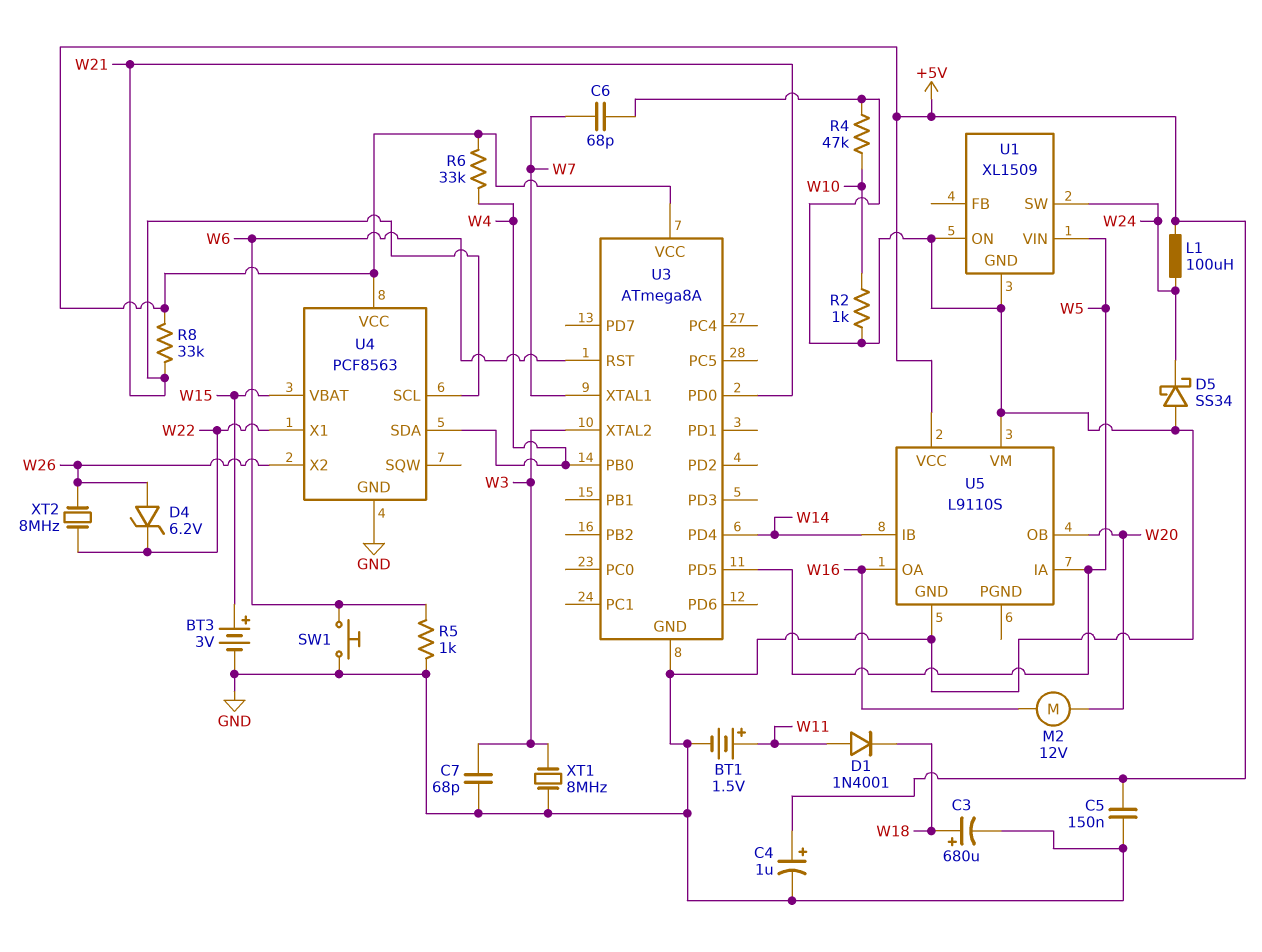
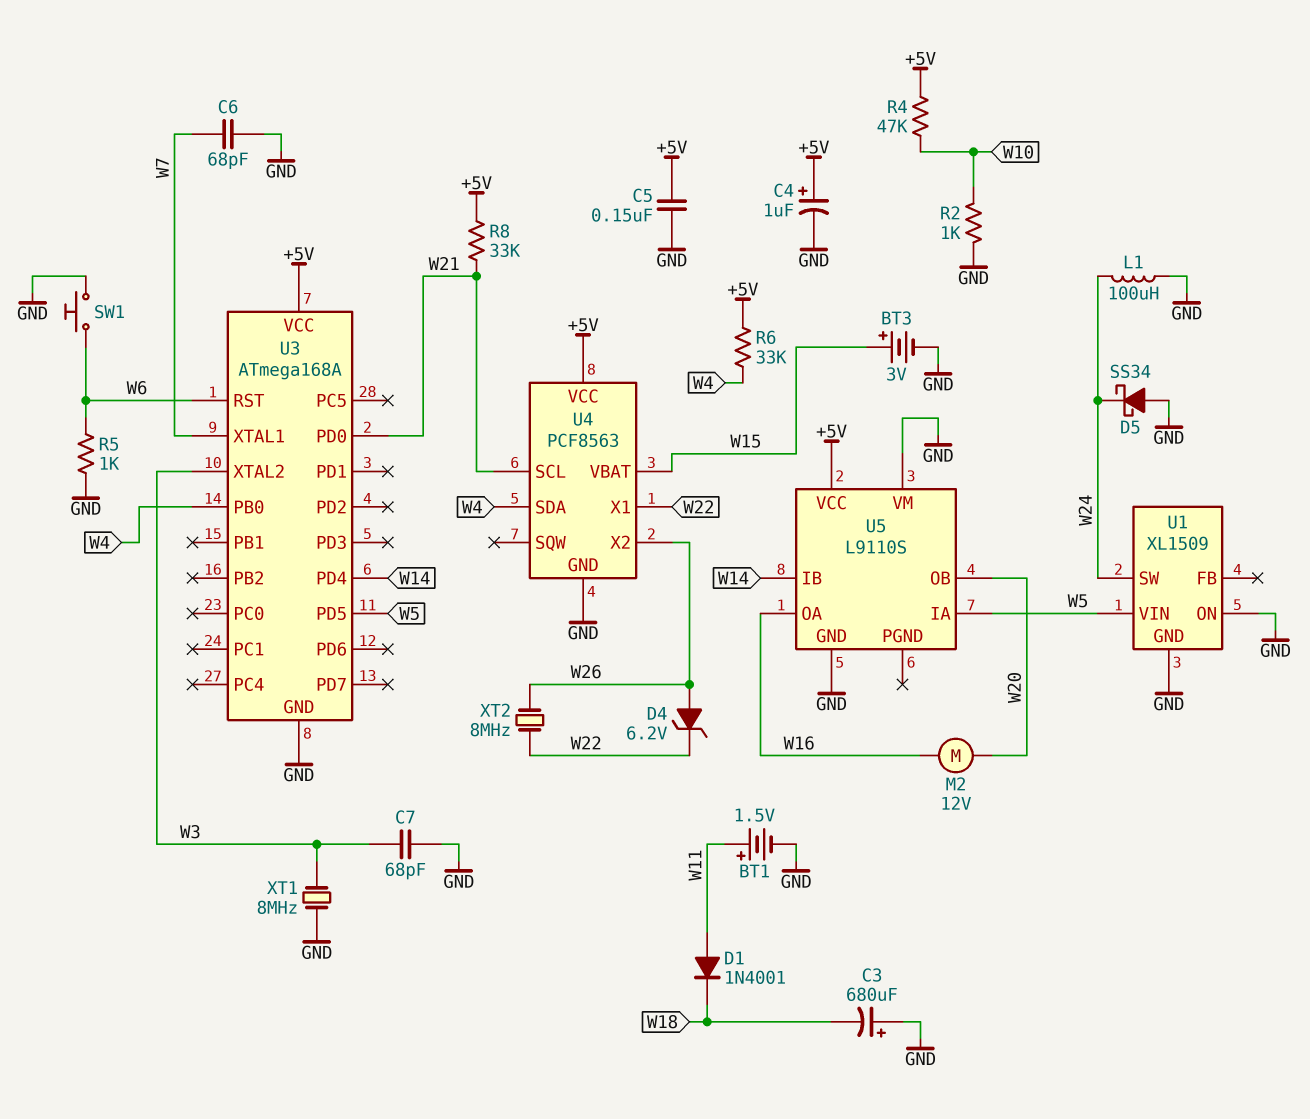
C3: 680uF (plus W18, minus GND) -> 680uF (plus GND, minus W18)
L1: 100uH (+5V, W24) -> 100uH (GND, W24)
R4: 47k (GND, W10) -> 47k (+5V, W10)
U3: ATmega8A -> ATmega168A

